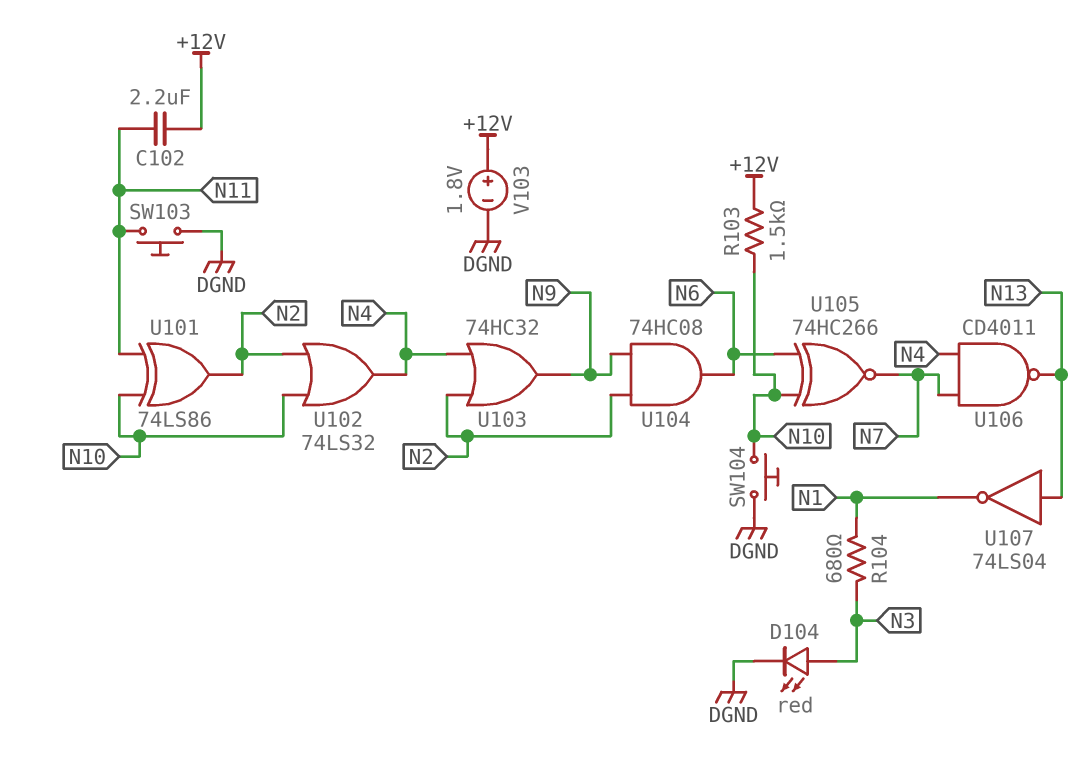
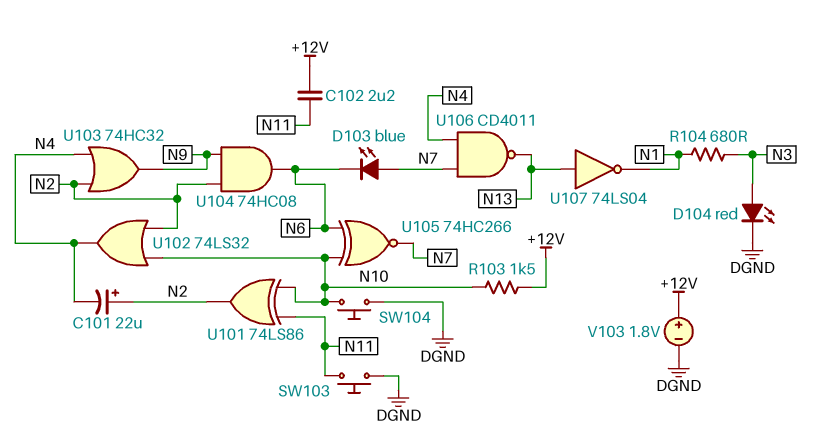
C101: none -> 22uF (plus N2, minus N4)
D103: none -> LED blue (A N7, K N6)

